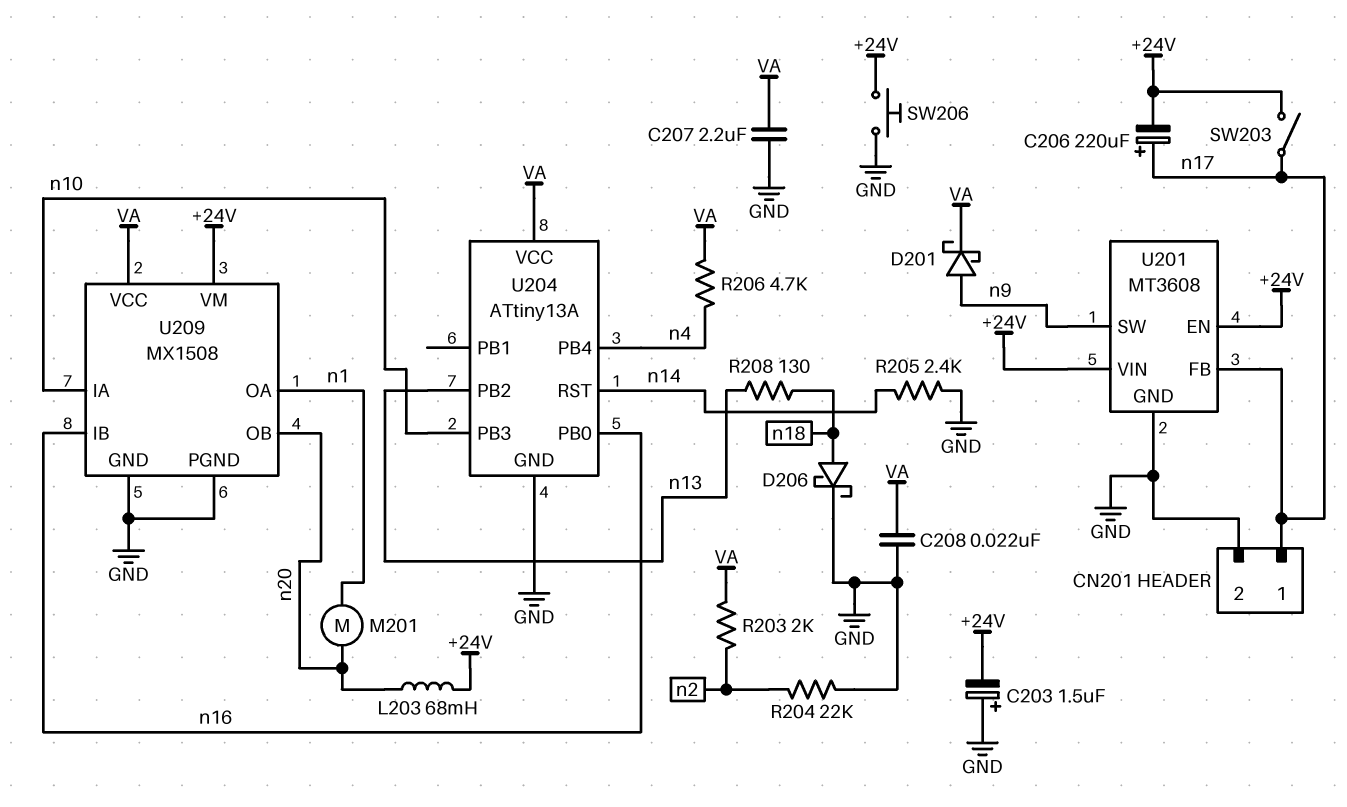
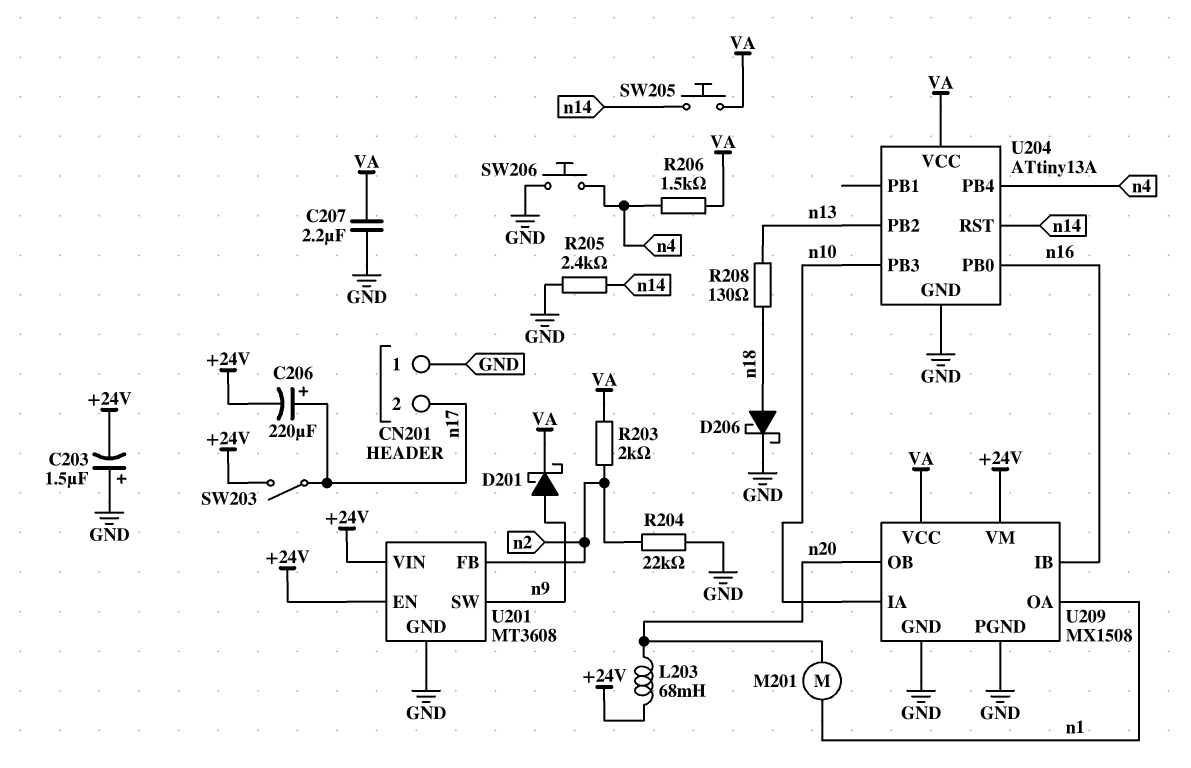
C208: 22nF (GND, VA) -> none
CN201 pin 1: n17 -> GND
CN201 pin 2: GND -> n17
R206: 4.7k (VA, n4) -> 1.5k (VA, n4)
SW205: none -> button (VA, n14)
SW206: button (+24V, GND) -> button (GND, n4)
U201 pin FB: n17 -> n2

